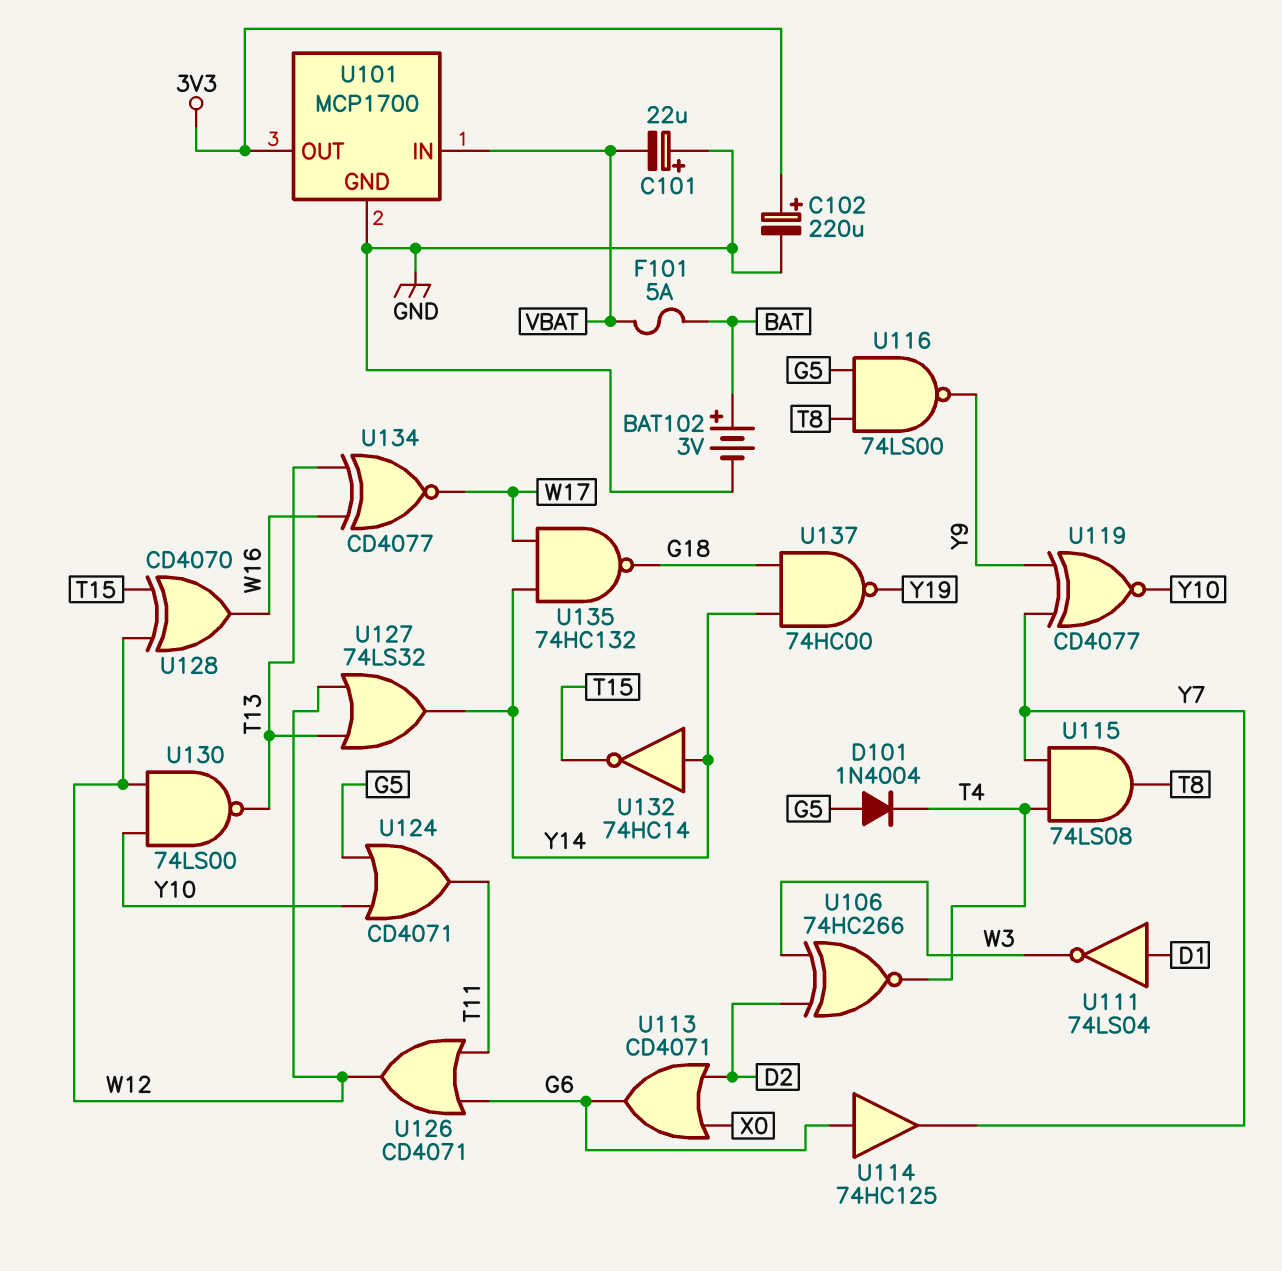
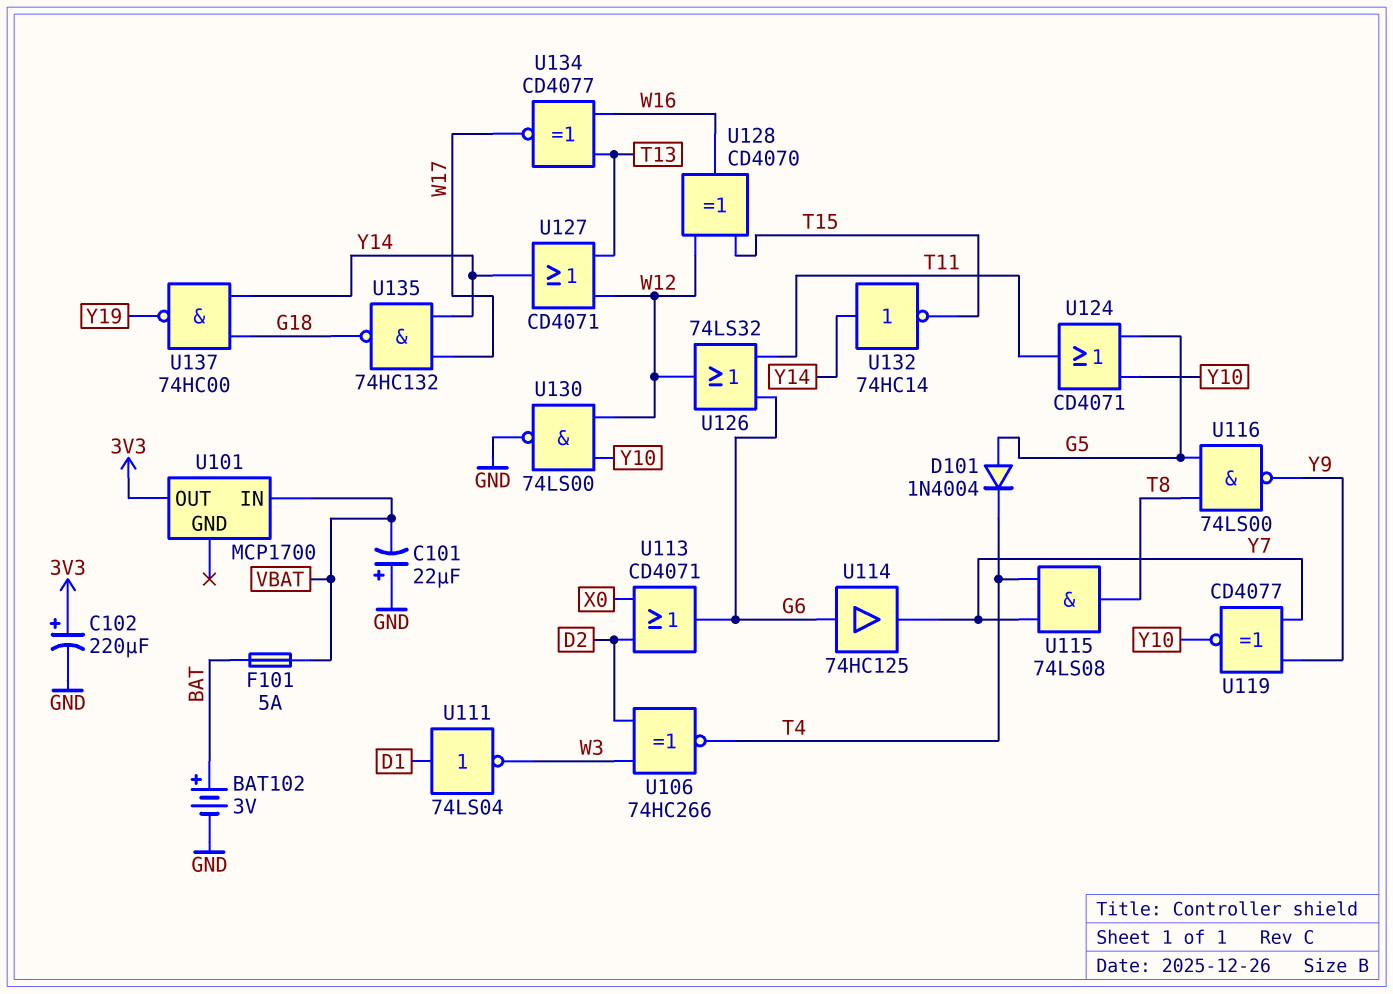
U101 pin GND: GND -> none
U126: OR CD4071 (in G6, in T11, out W12) -> OR 74LS32 (in G6, in T11, out W12)
U127: OR 74LS32 (in T13, in W12, out Y14) -> OR CD4071 (in T13, in W12, out Y14)
U130: NAND 74LS00 (in W12, in Y10, out T13) -> NAND 74LS00 (in W12, in Y10, out GND)

